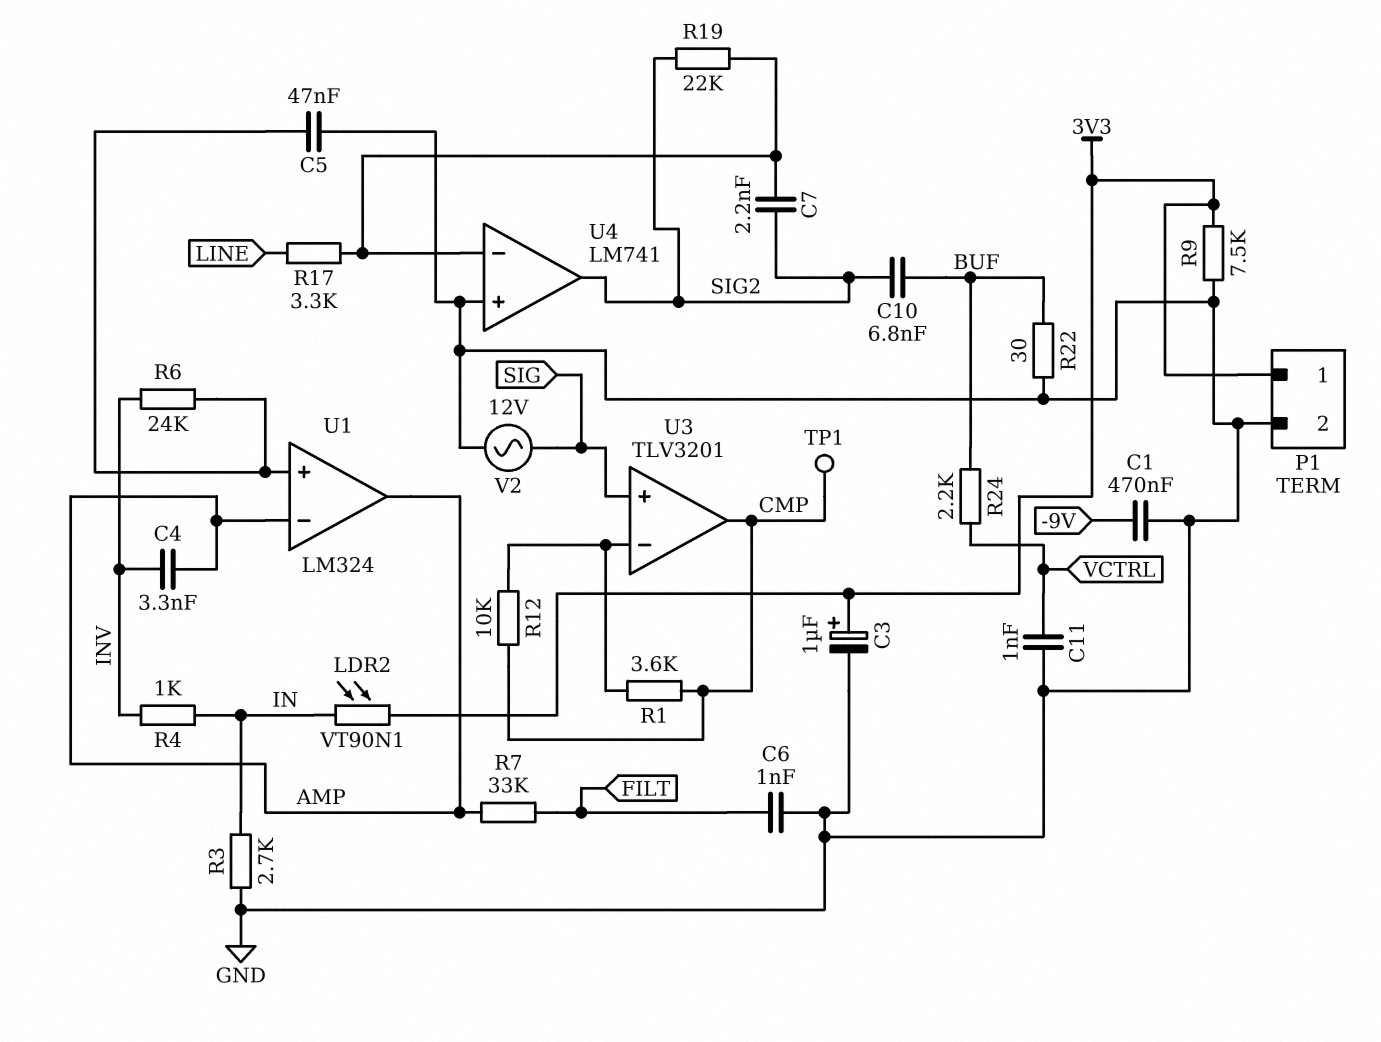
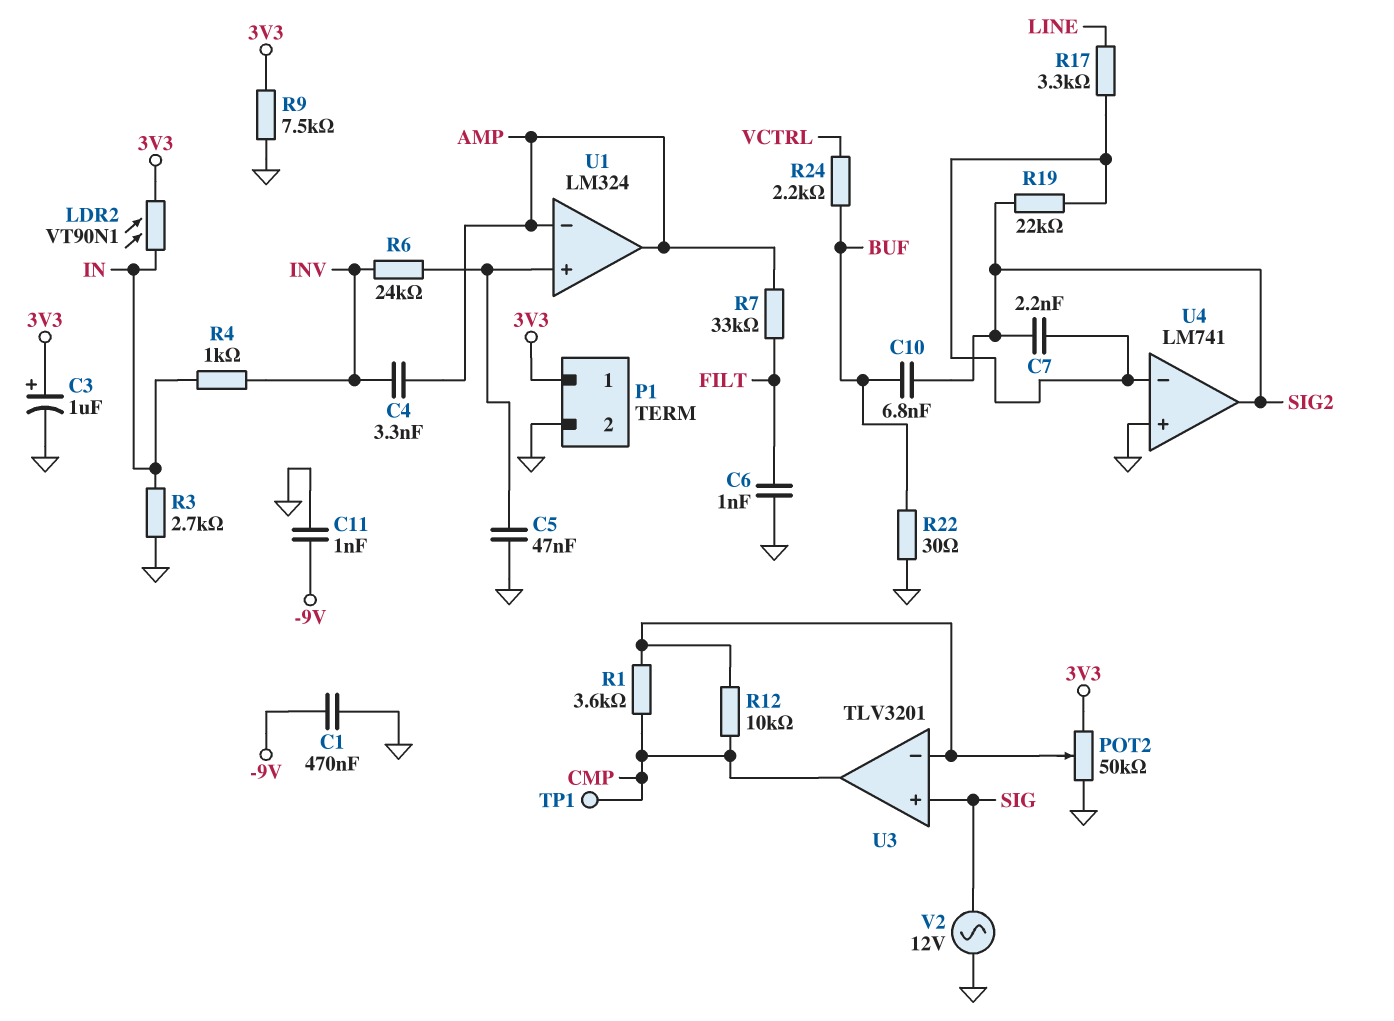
C11: 1nF (GND, VCTRL) -> 1nF (-9V, GND)
POT2: none -> 50k (3V3, GND, wiper U3/in-)

